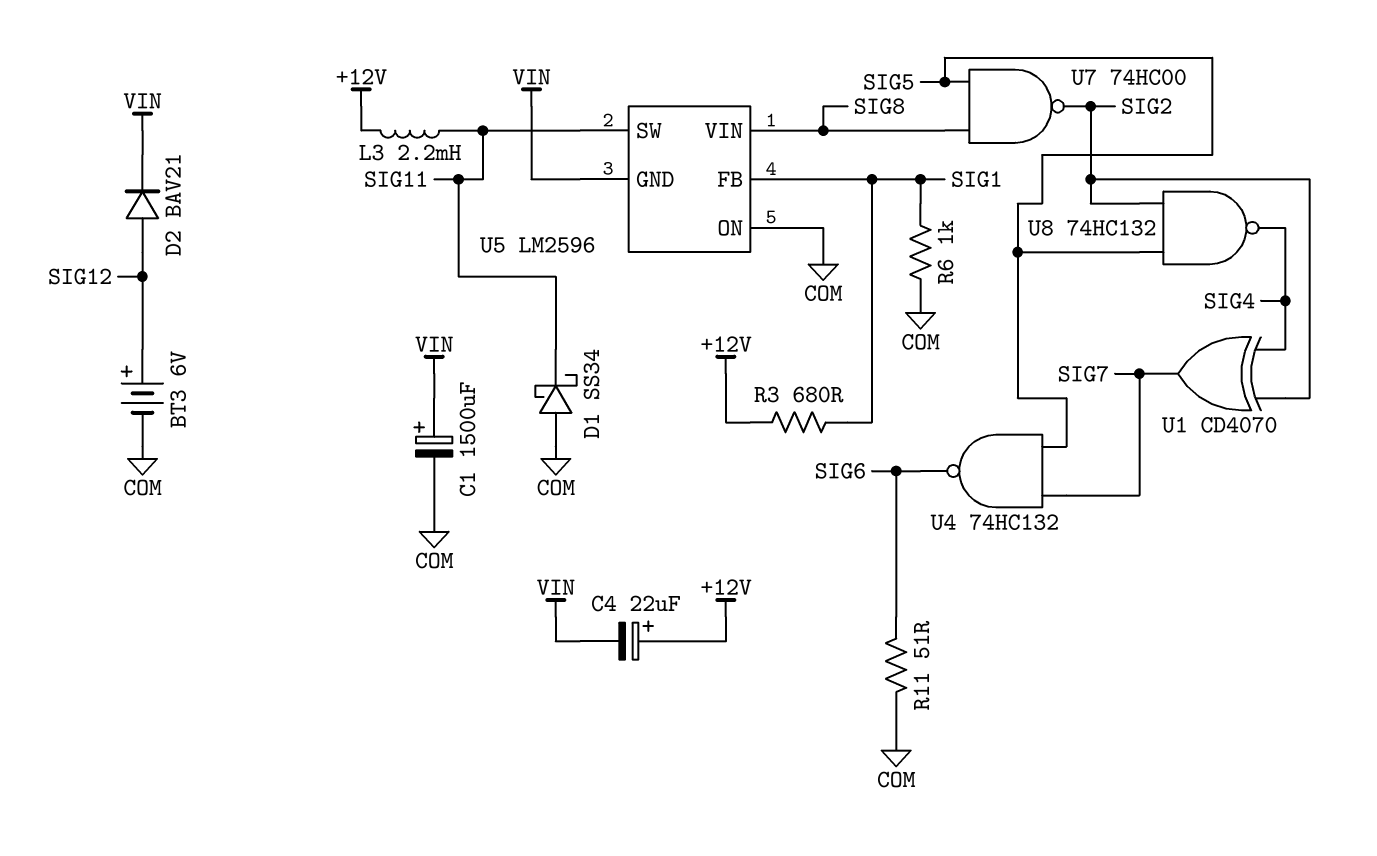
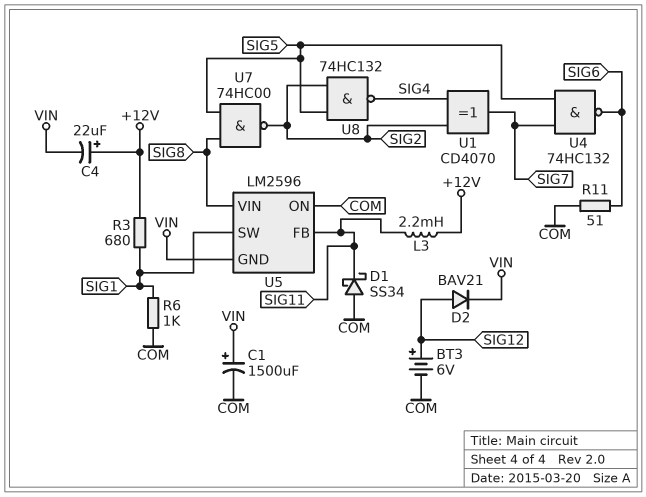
U5 pin FB: SIG1 -> SIG11
U5 pin SW: SIG11 -> SIG1

